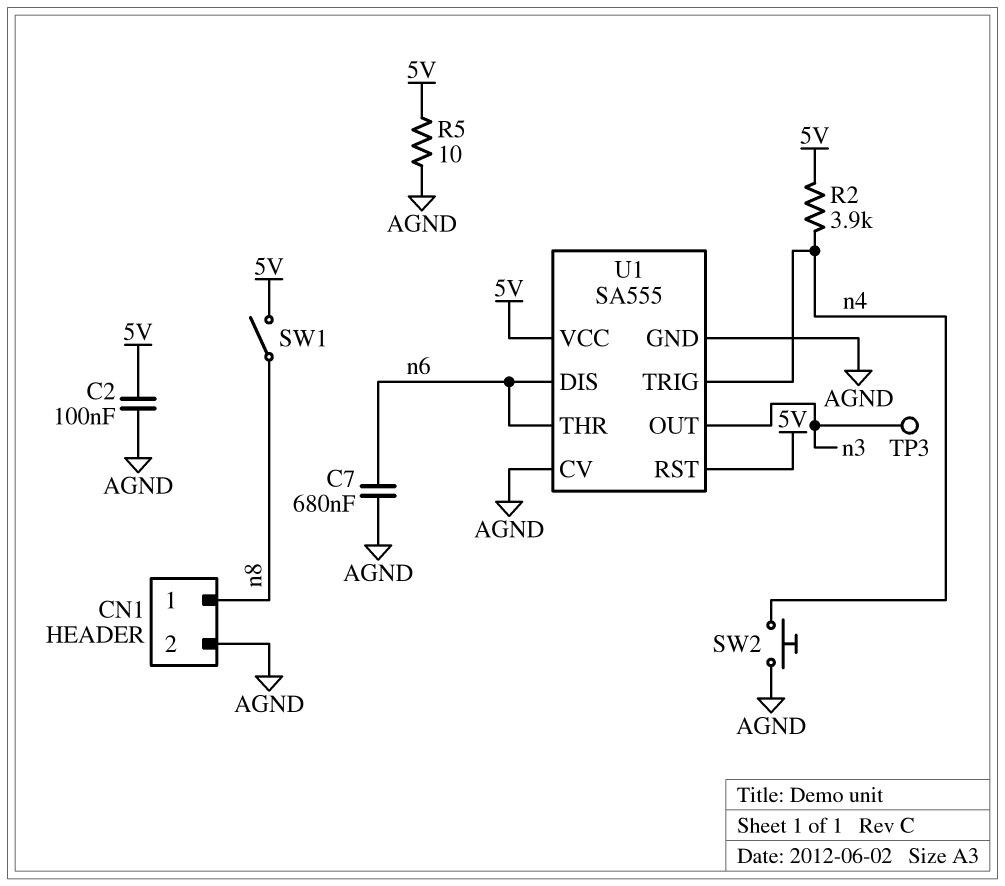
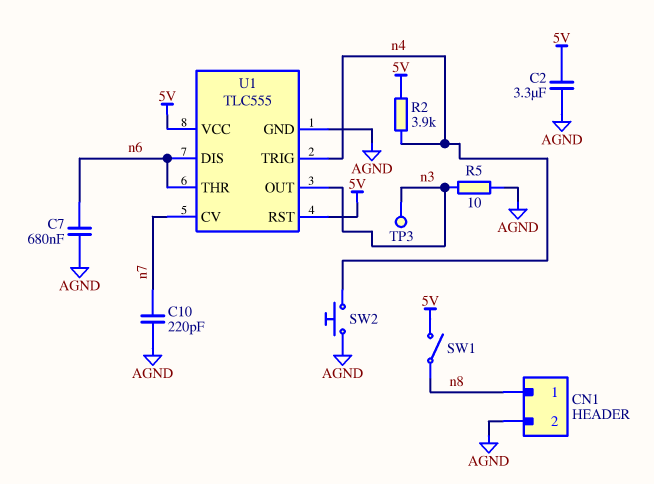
C2: 100nF (5V, AGND) -> 3.3uF (5V, AGND)
C10: none -> 220pF (AGND, n7)
R5: 10 (5V, AGND) -> 10 (AGND, n3)
U1: SA555 -> TLC555
U1 pin CV: AGND -> n7

